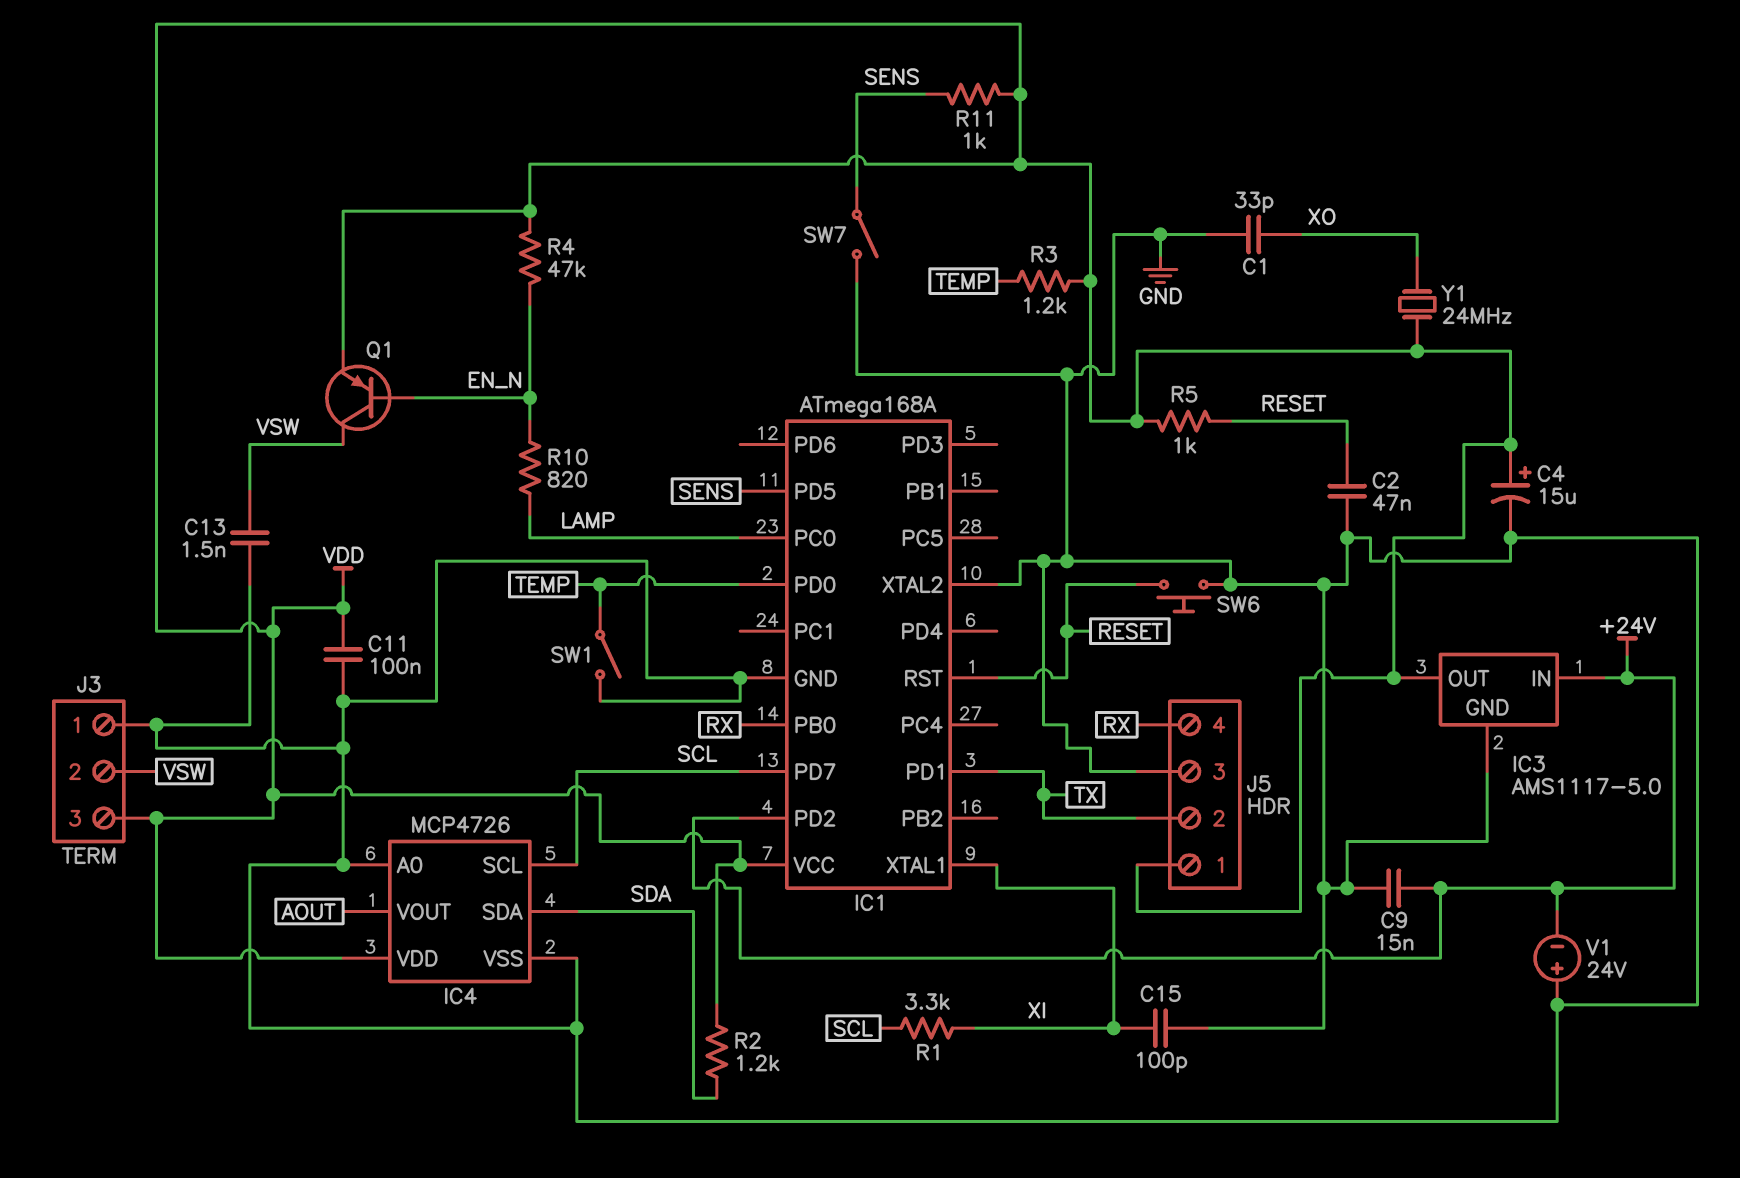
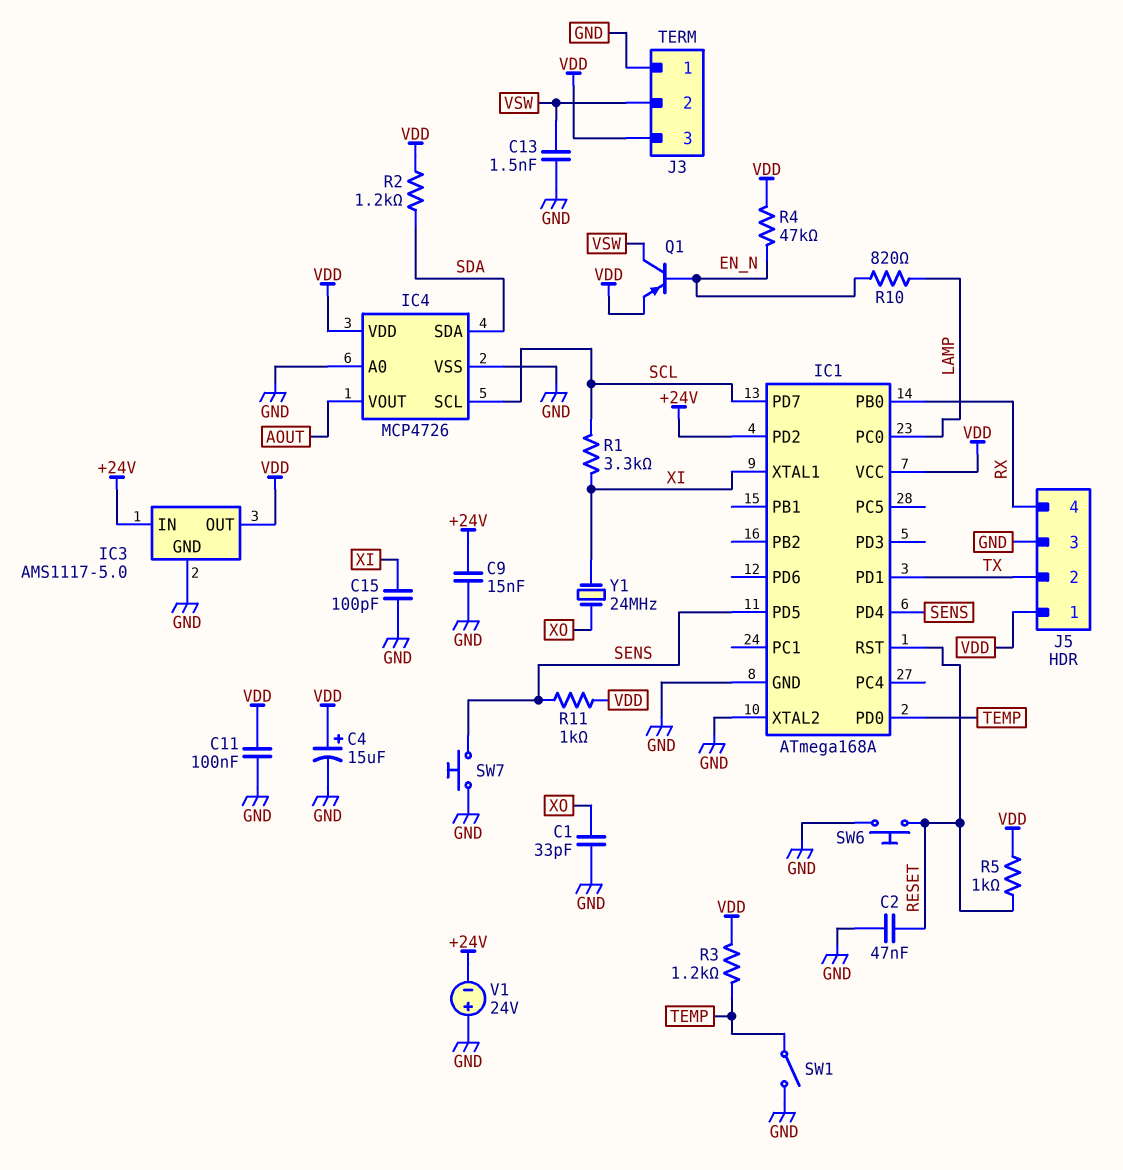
IC1 pin PD4: none -> SENS
SW7: switch (GND, SENS) -> button (GND, SENS)
Y1: 24MHz (VDD, XO) -> 24MHz (XI, XO)

